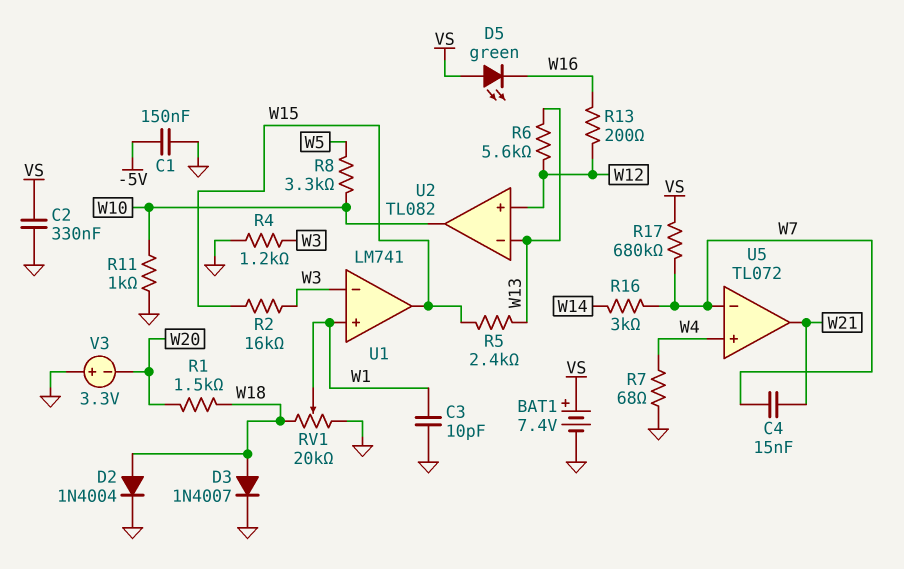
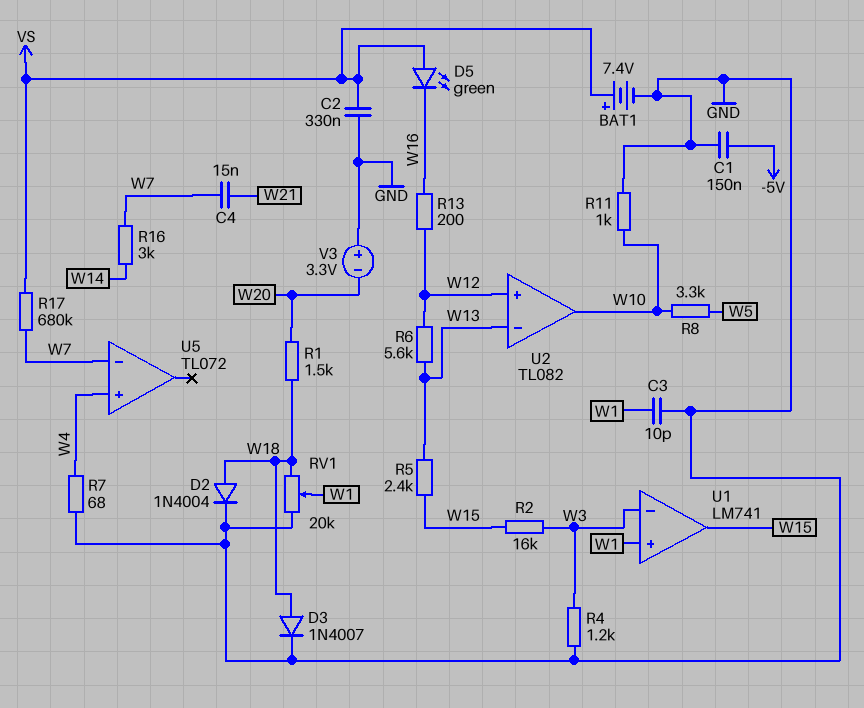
U5 pin out: W21 -> none

